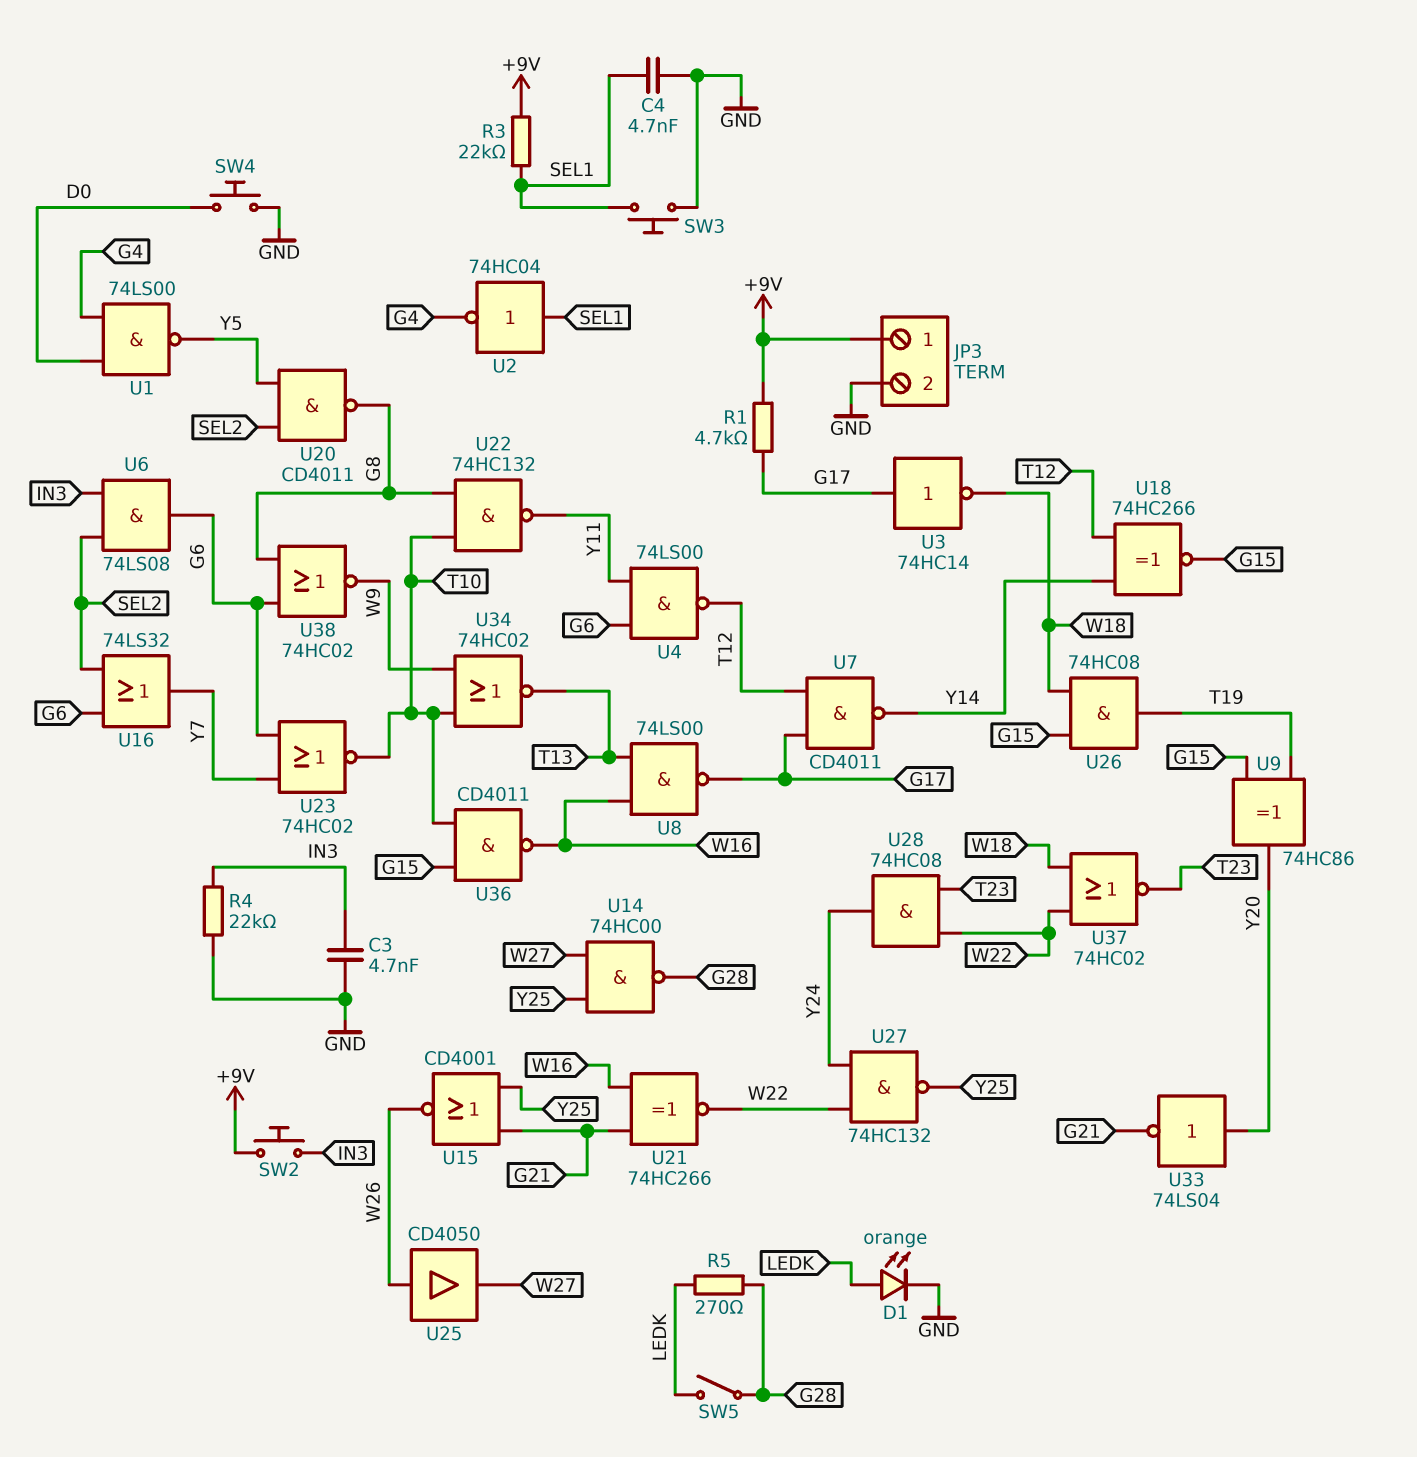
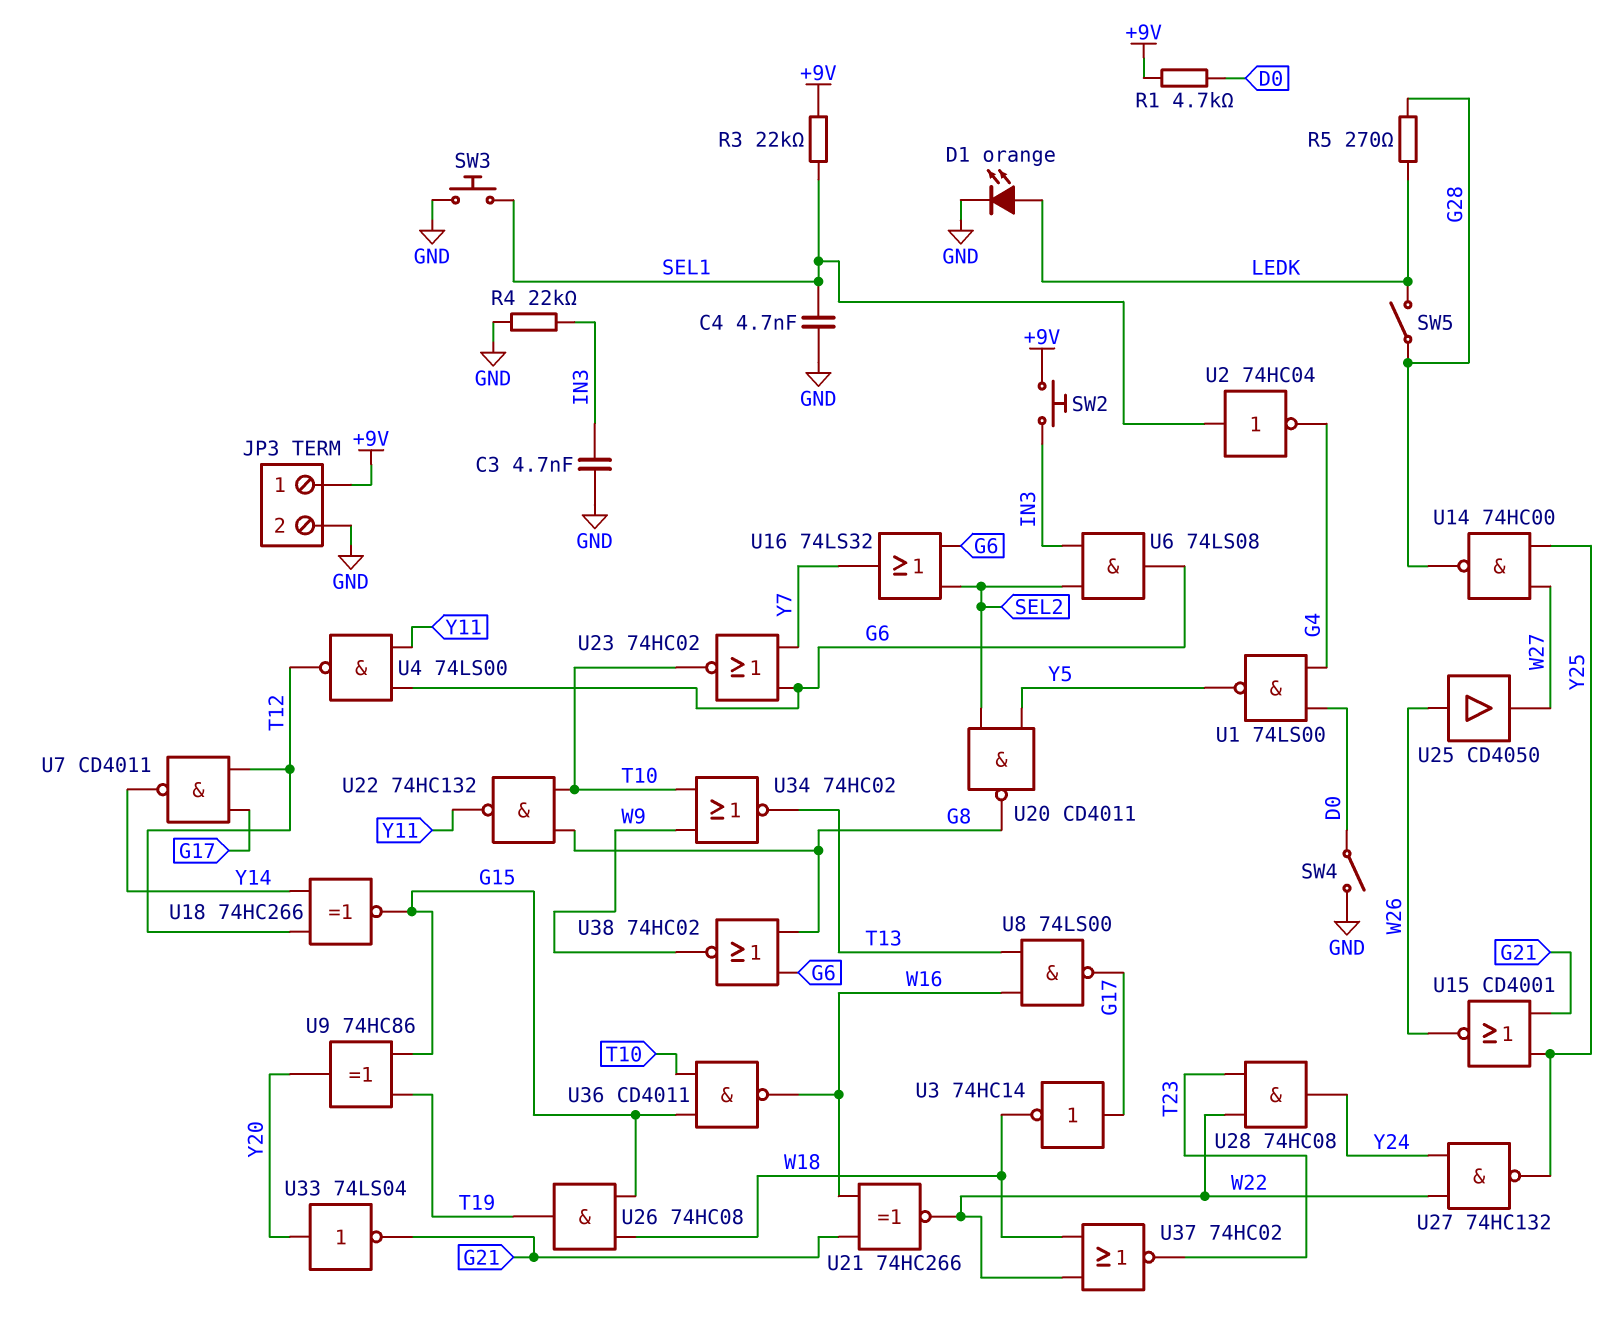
R1: 4.7k (+9V, G17) -> 4.7k (+9V, D0)
SW4: button (D0, GND) -> switch (D0, GND)

